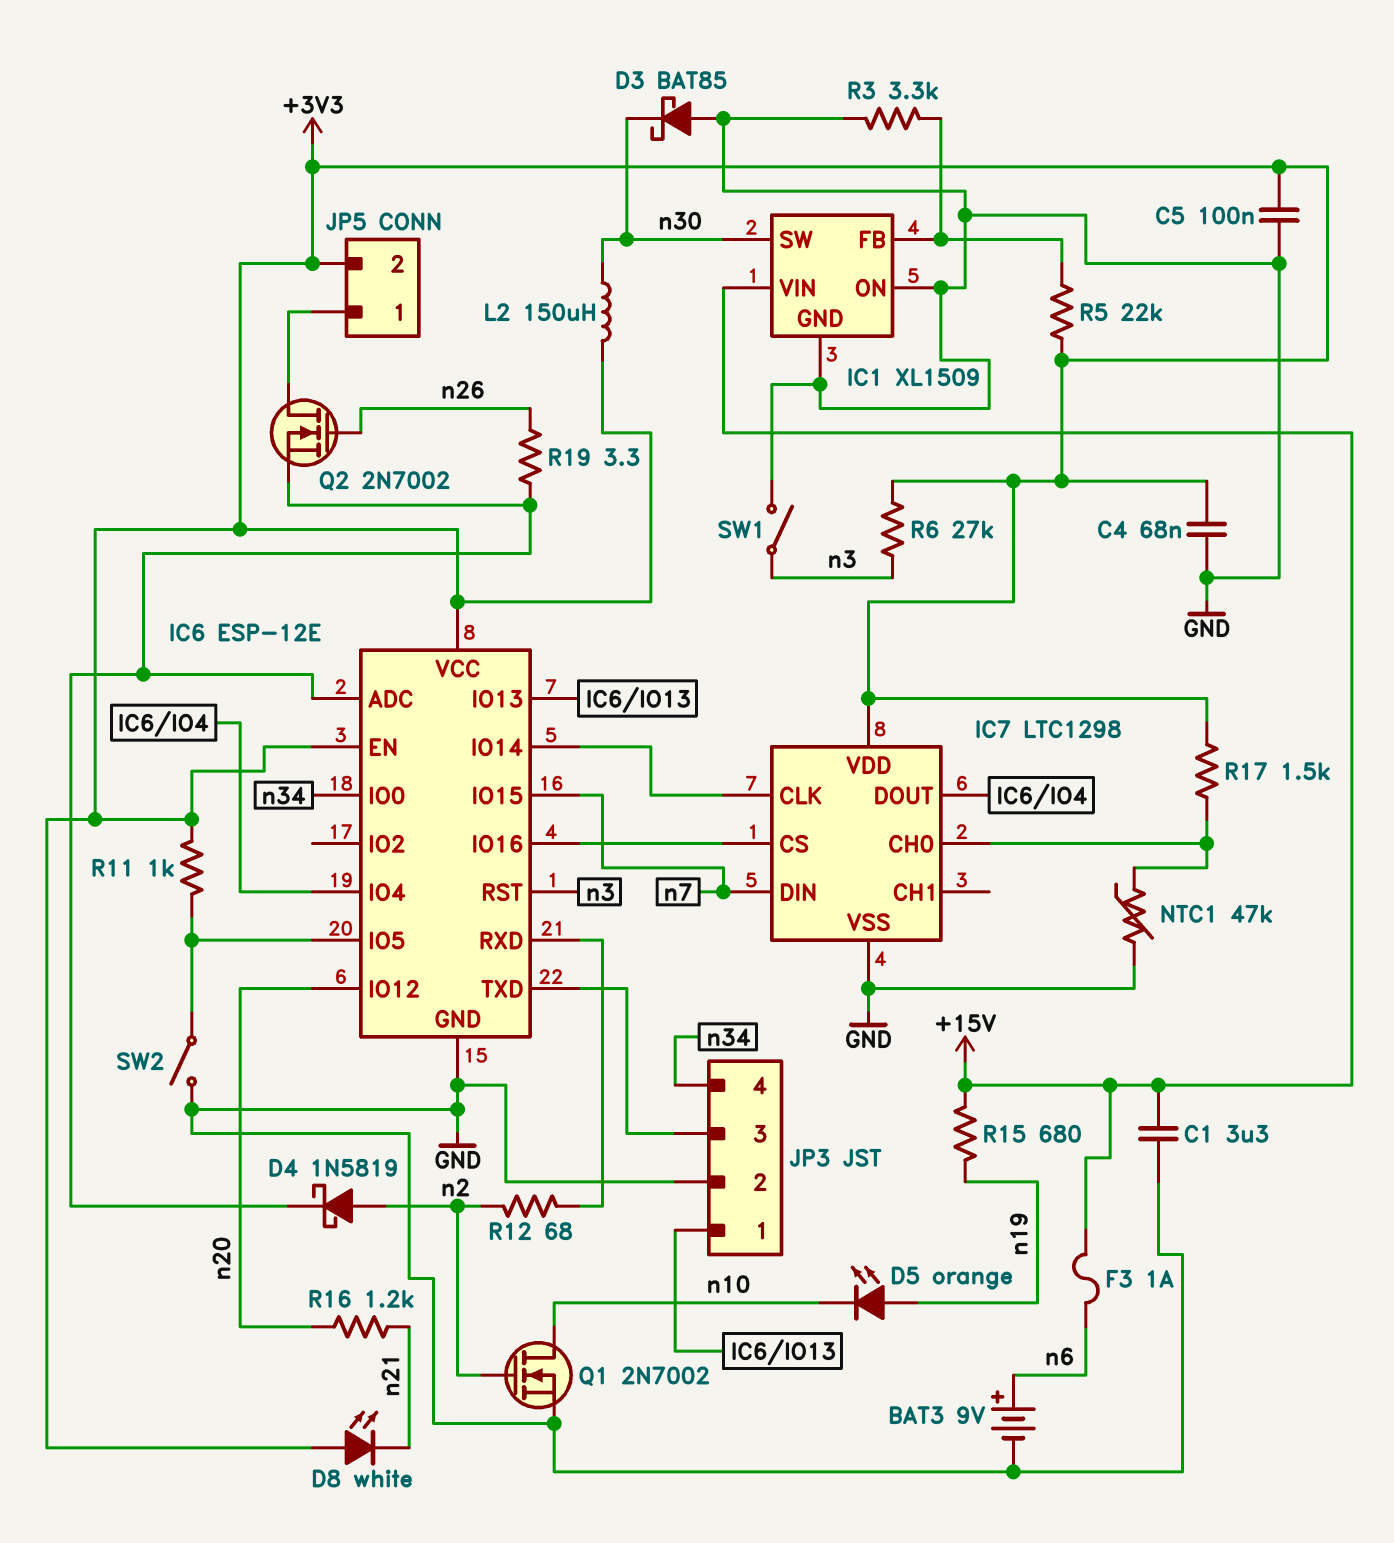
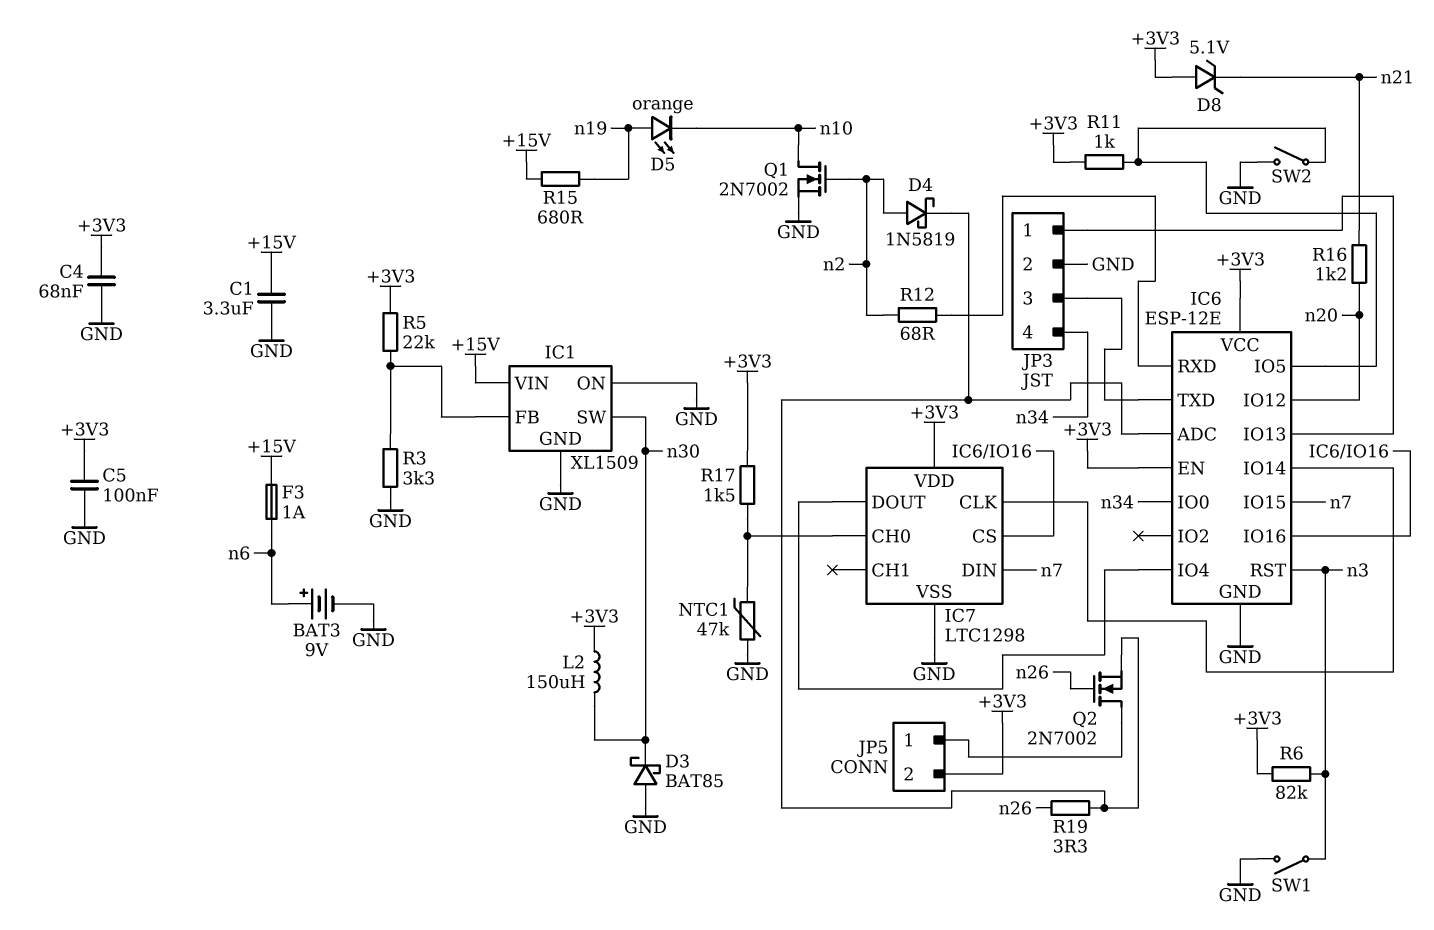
D8: LED white (A +3V3, K n21) -> zener 5.1V (A +3V3, K n21)
R6: 27k (+3V3, n3) -> 82k (+3V3, n3)

